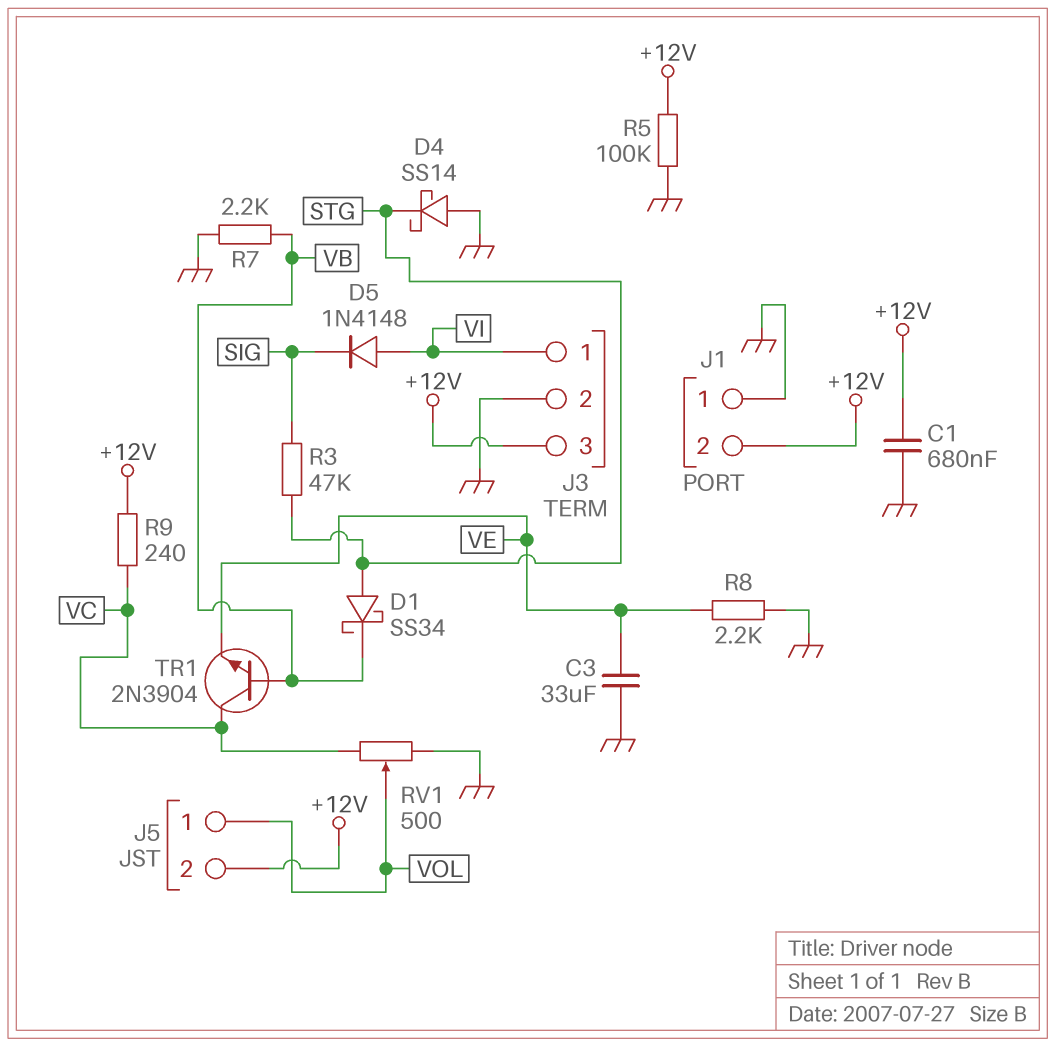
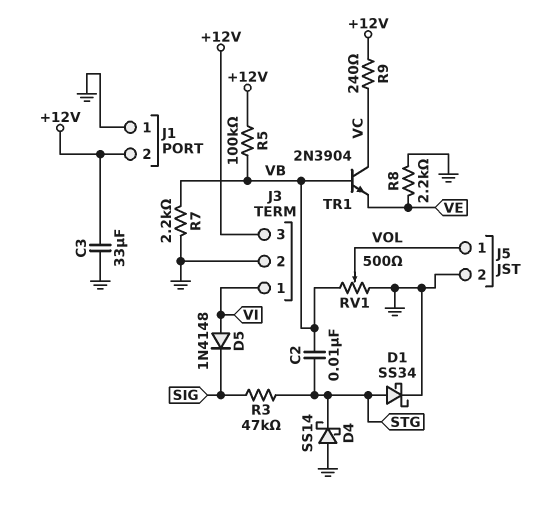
C1: 680nF (+12V, GND) -> none
C2: none -> 10nF (STG, VB)
C3: 33uF (GND, VE) -> 33uF (+12V, GND)
D1: schottky SS34 (A STG, K VB) -> schottky SS34 (A STG, K GND)
J5 pin 2: +12V -> GND
R5: 100k (+12V, GND) -> 100k (+12V, VB)
RV1: 500 (GND, VC, wiper VOL) -> 500 (GND, VB, wiper VOL)

